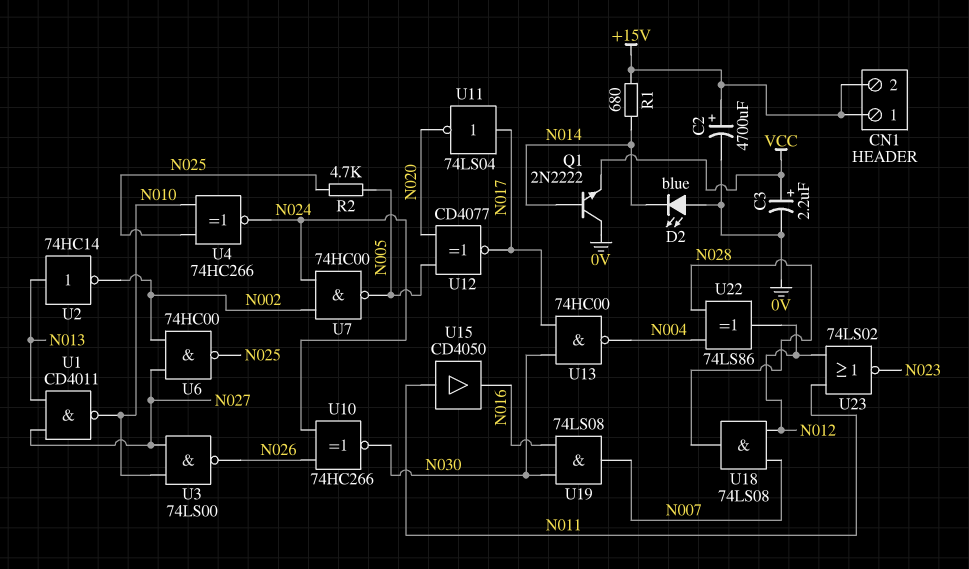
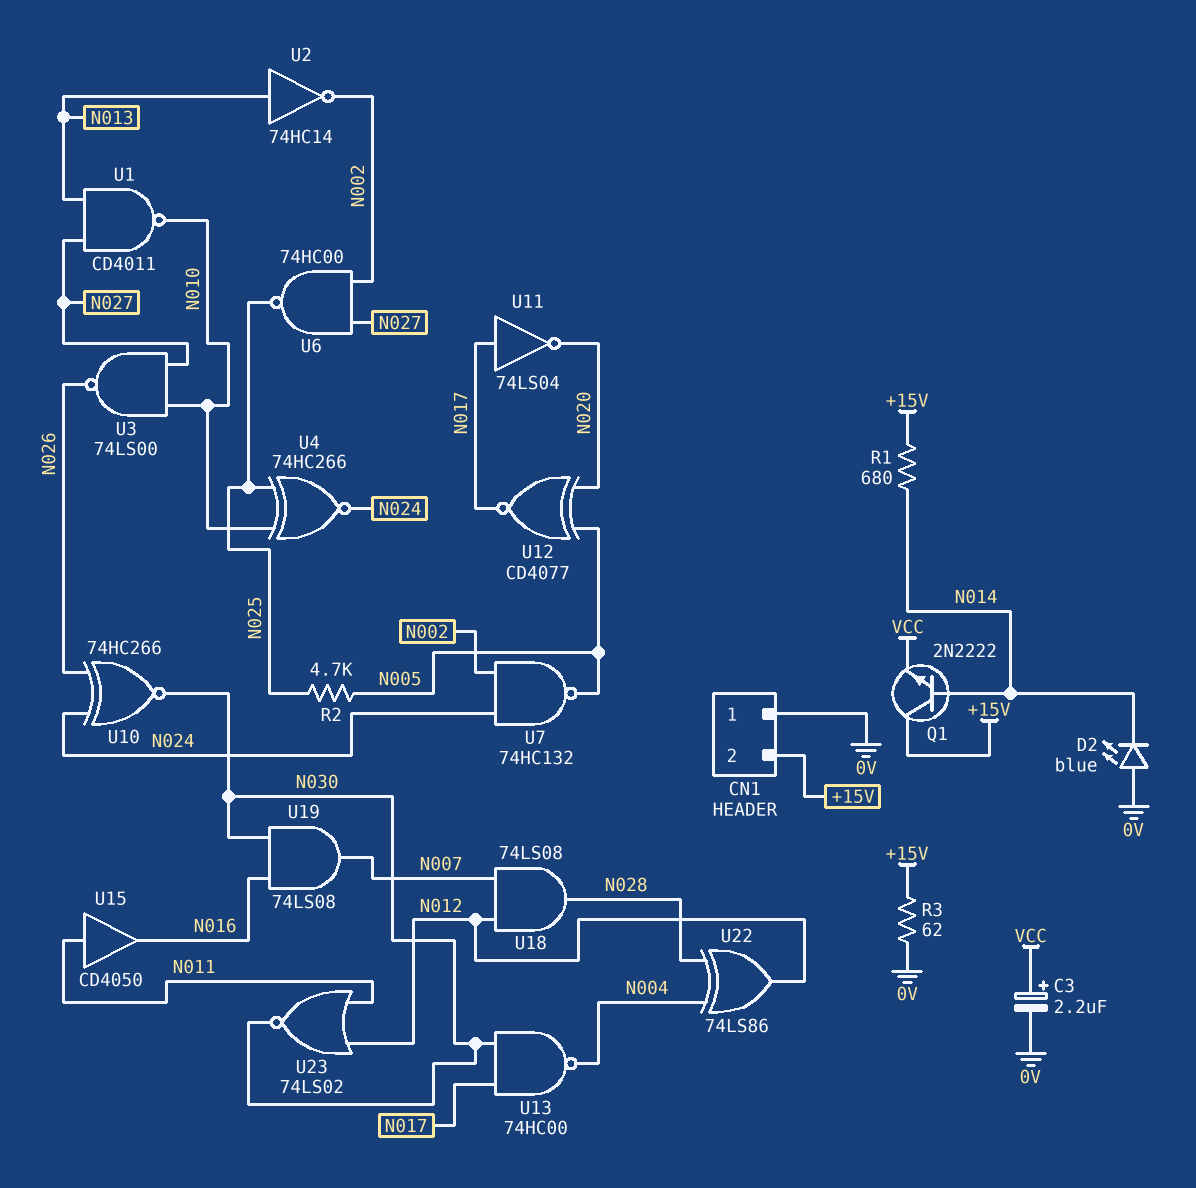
C2: 4700uF (plus +15V, minus 0V) -> none
CN1 pin 1: +15V -> 0V
Q1: NPN 2N2222 (B N014, C 0V, E VCC) -> NPN 2N2222 (B N014, C +15V, E VCC)
R3: none -> 62 (+15V, 0V)
U7: NAND 74HC00 (in N002, in N024, out N005) -> NAND 74HC132 (in N002, in N024, out N005)
U23: NOR 74LS02 (in N011, in N012, out N023) -> NOR 74LS02 (in N011, in N012, out N030)

